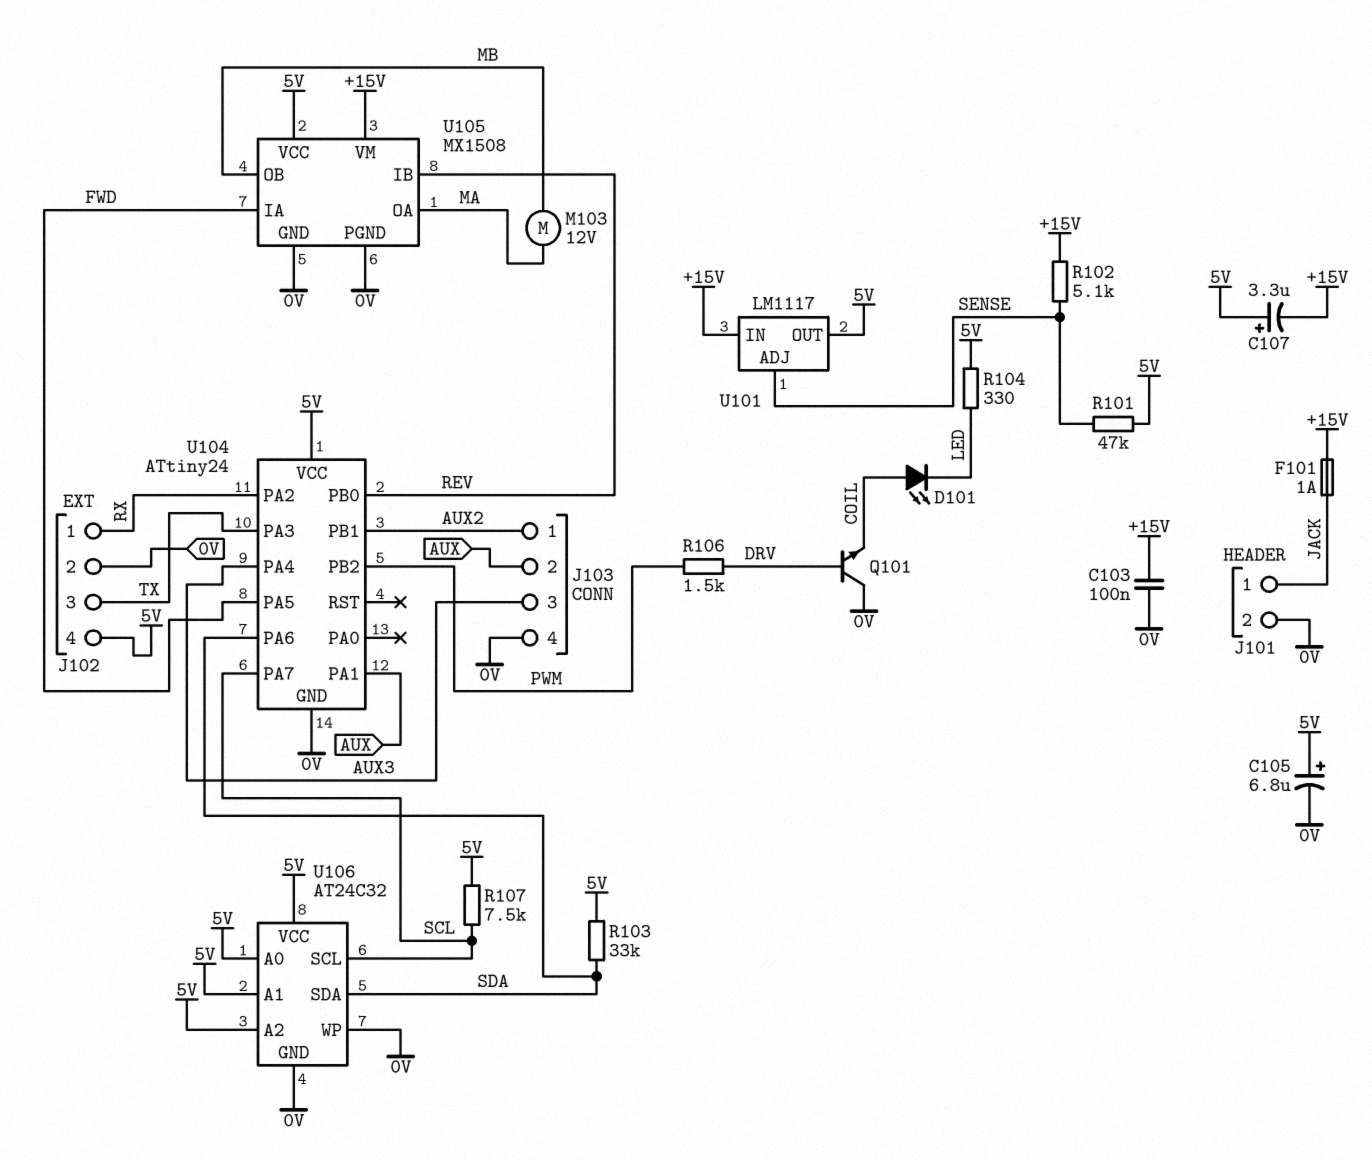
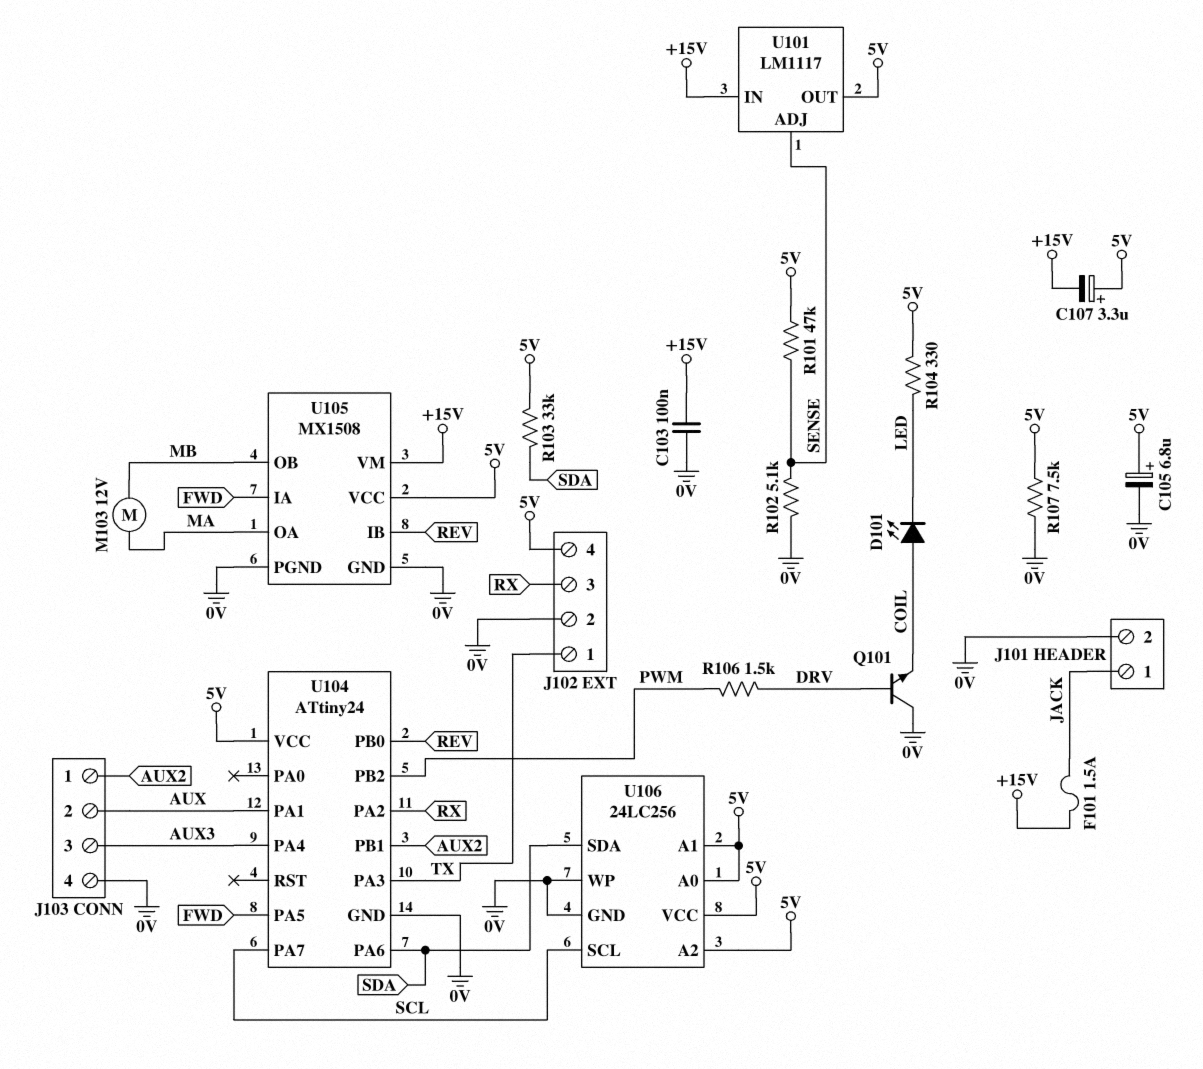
F101: 1A (+15V, JACK) -> 1.5A (+15V, JACK)
J102 pin 1: RX -> TX
J102 pin 3: TX -> RX
R102: 5.1k (+15V, SENSE) -> 5.1k (0V, SENSE)
R107: 7.5k (5V, SCL) -> 7.5k (0V, 5V)
U106: AT24C32 -> 24LC256

